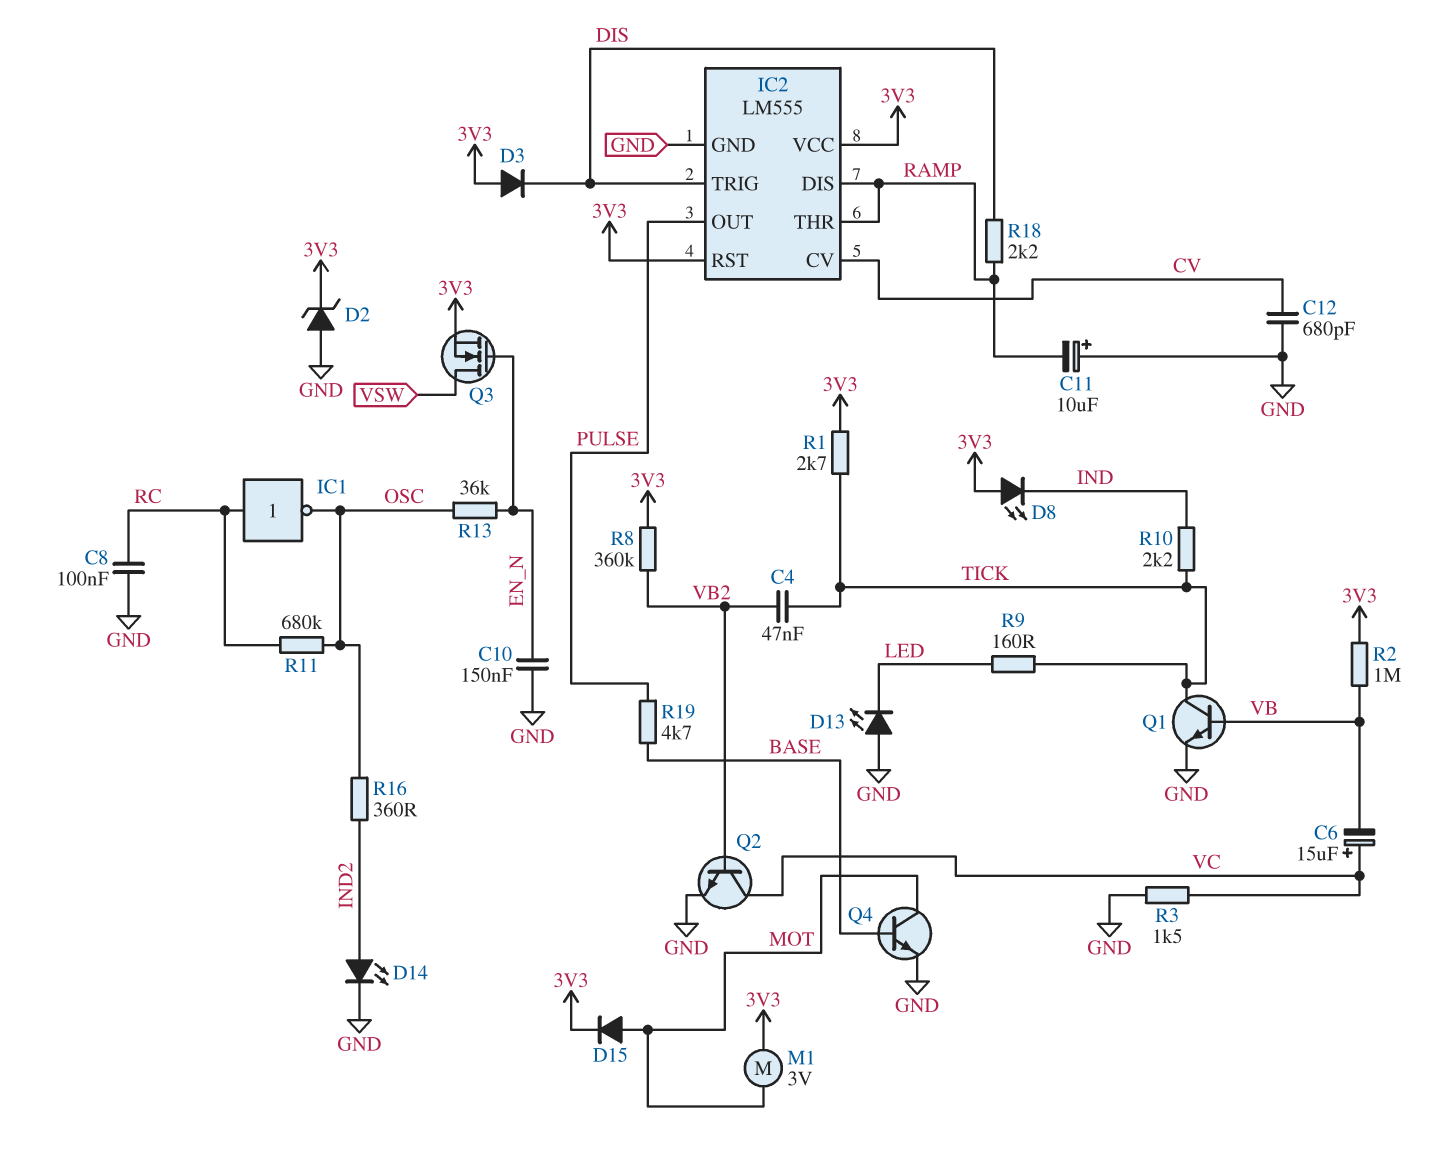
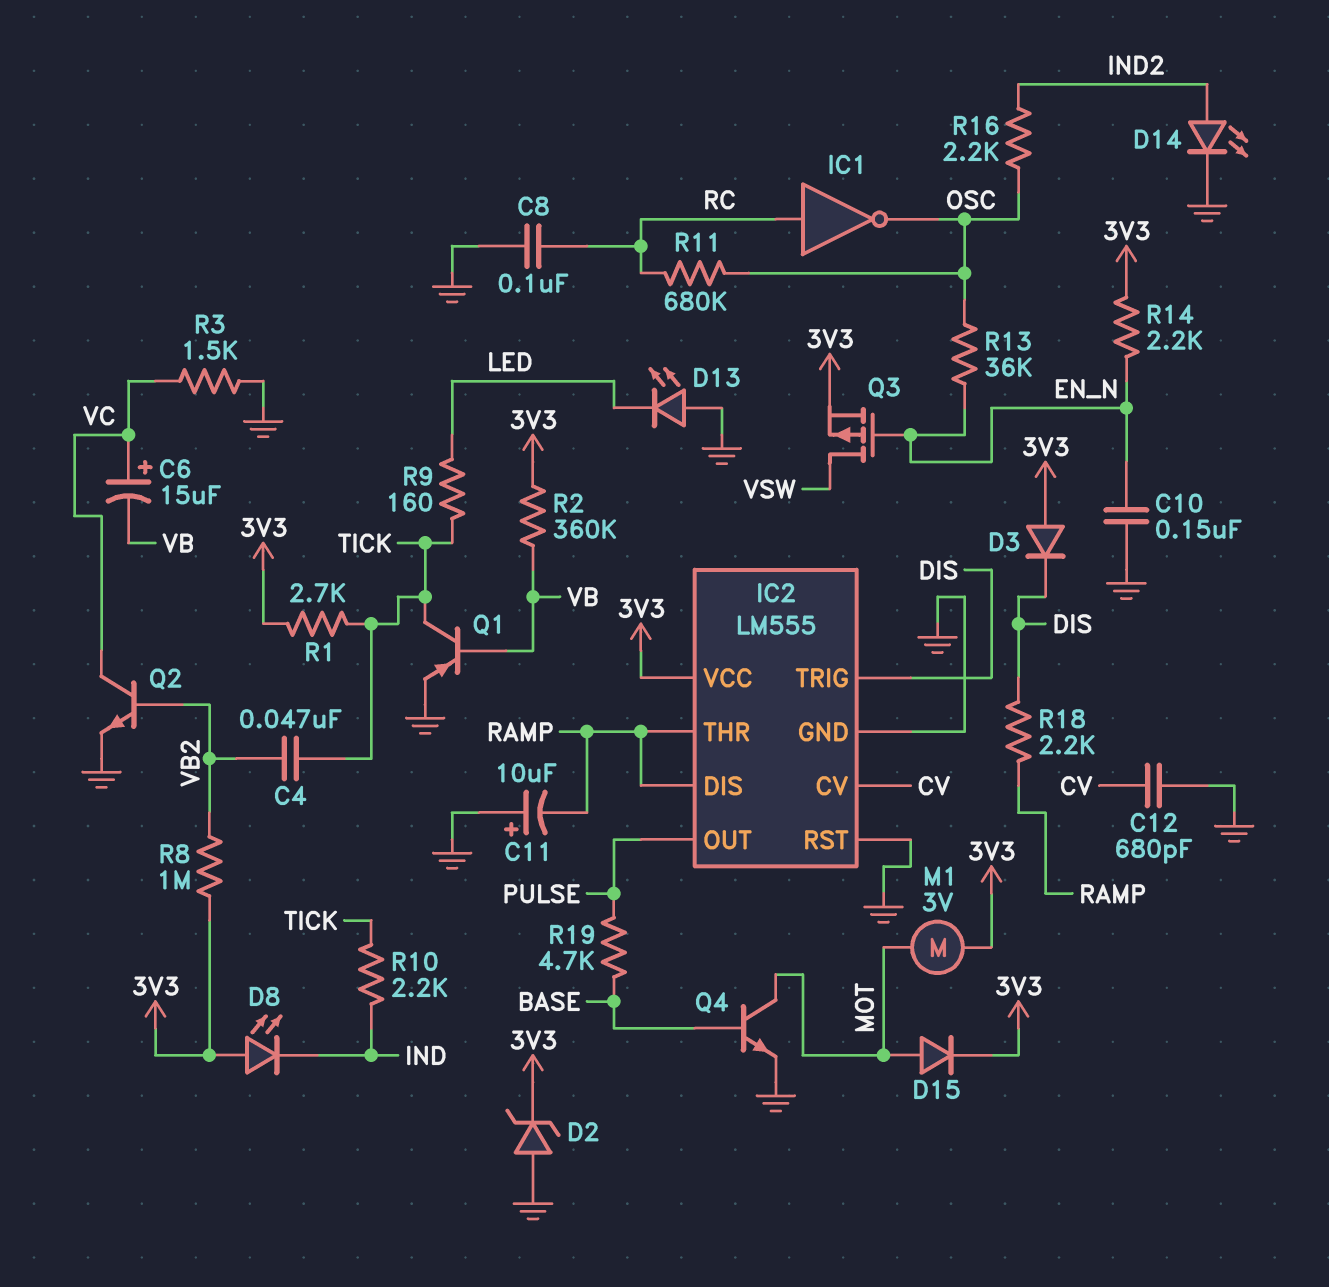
IC2 pin RST: 3V3 -> GND
Q1: NPN (B VB, C TICK, E GND) -> PNP (B VB, C TICK, E GND)
Q3: NMOS (G EN_N, D VSW, S 3V3) -> PMOS (G EN_N, D VSW, S 3V3)
R2: 1M (3V3, VB) -> 360k (3V3, VB)
R8: 360k (3V3, VB2) -> 1M (3V3, VB2)
R14: none -> 2.2k (3V3, EN_N)
R16: 360 (IND2, OSC) -> 2.2k (IND2, OSC)

